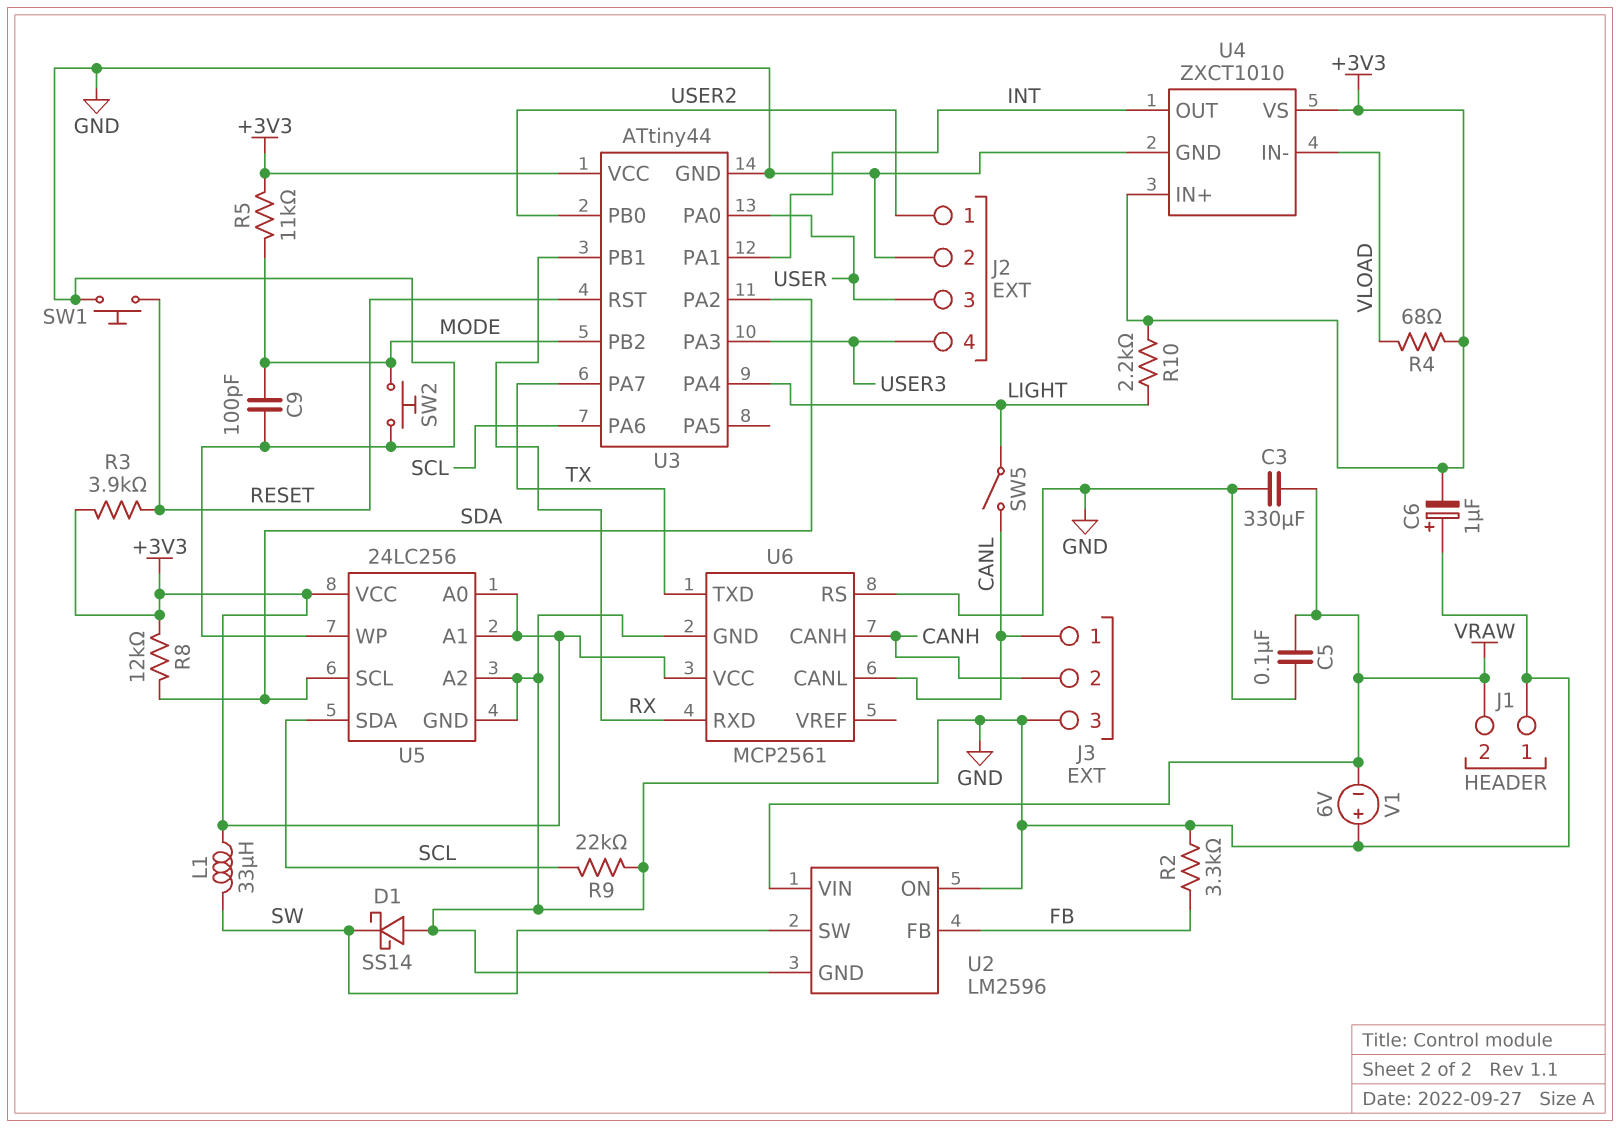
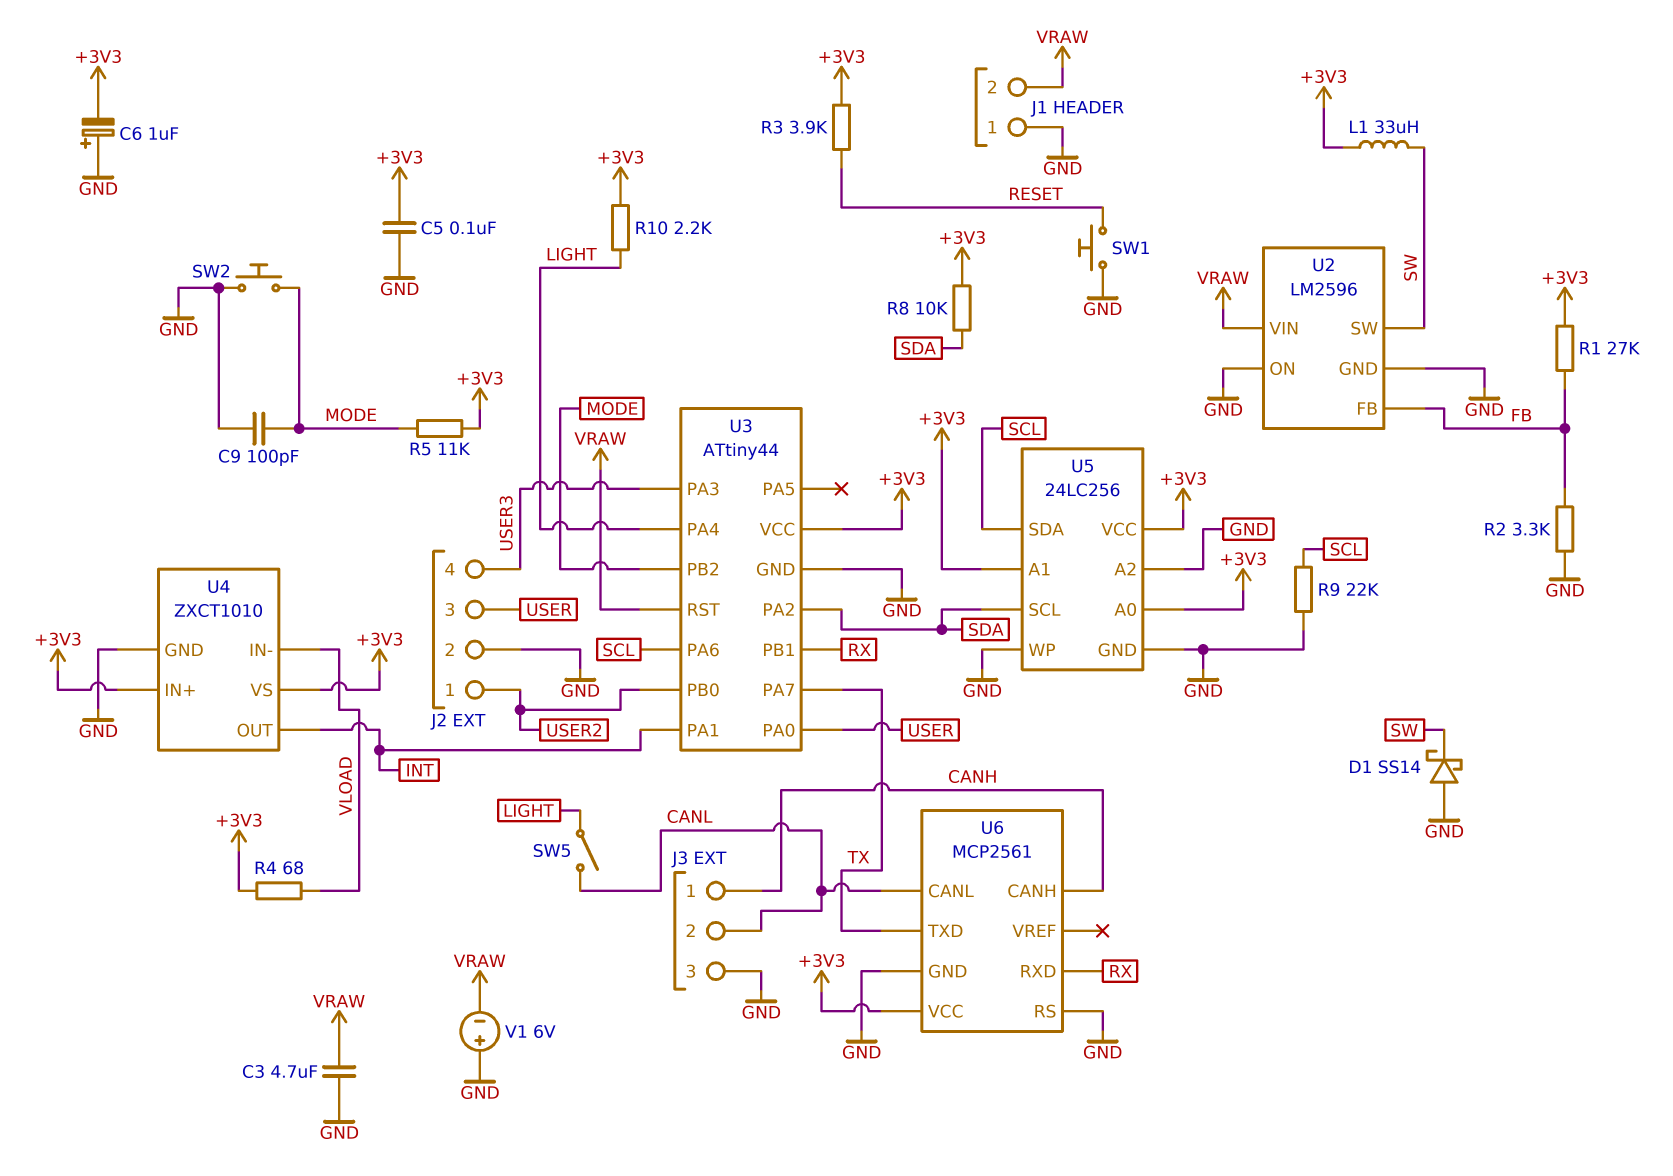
C3: 330uF (GND, VRAW) -> 4.7uF (GND, VRAW)
C5: 100nF (GND, VRAW) -> 100nF (+3V3, GND)
J3 pin 1: CANL -> CANH
J3 pin 2: CANH -> CANL
R1: none -> 27k (+3V3, FB)
R8: 12k (+3V3, SDA) -> 10k (+3V3, SDA)
U3 pin RST: RESET -> VRAW

